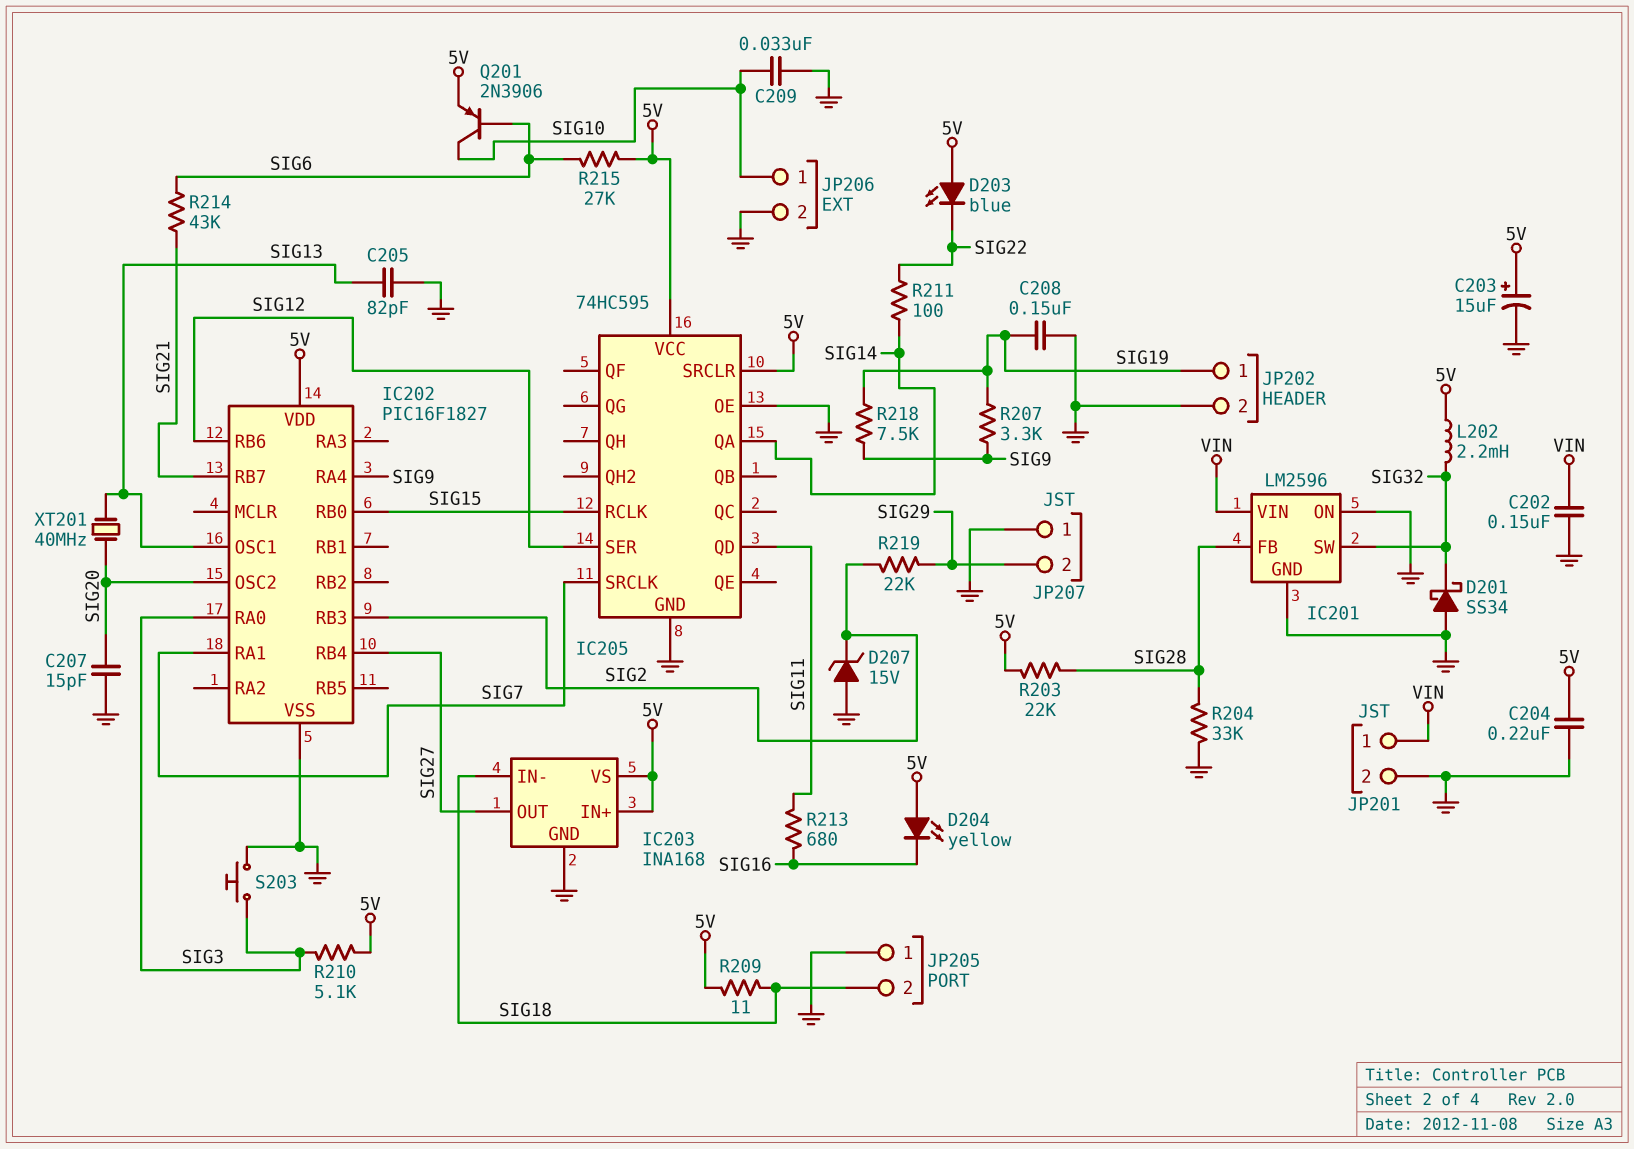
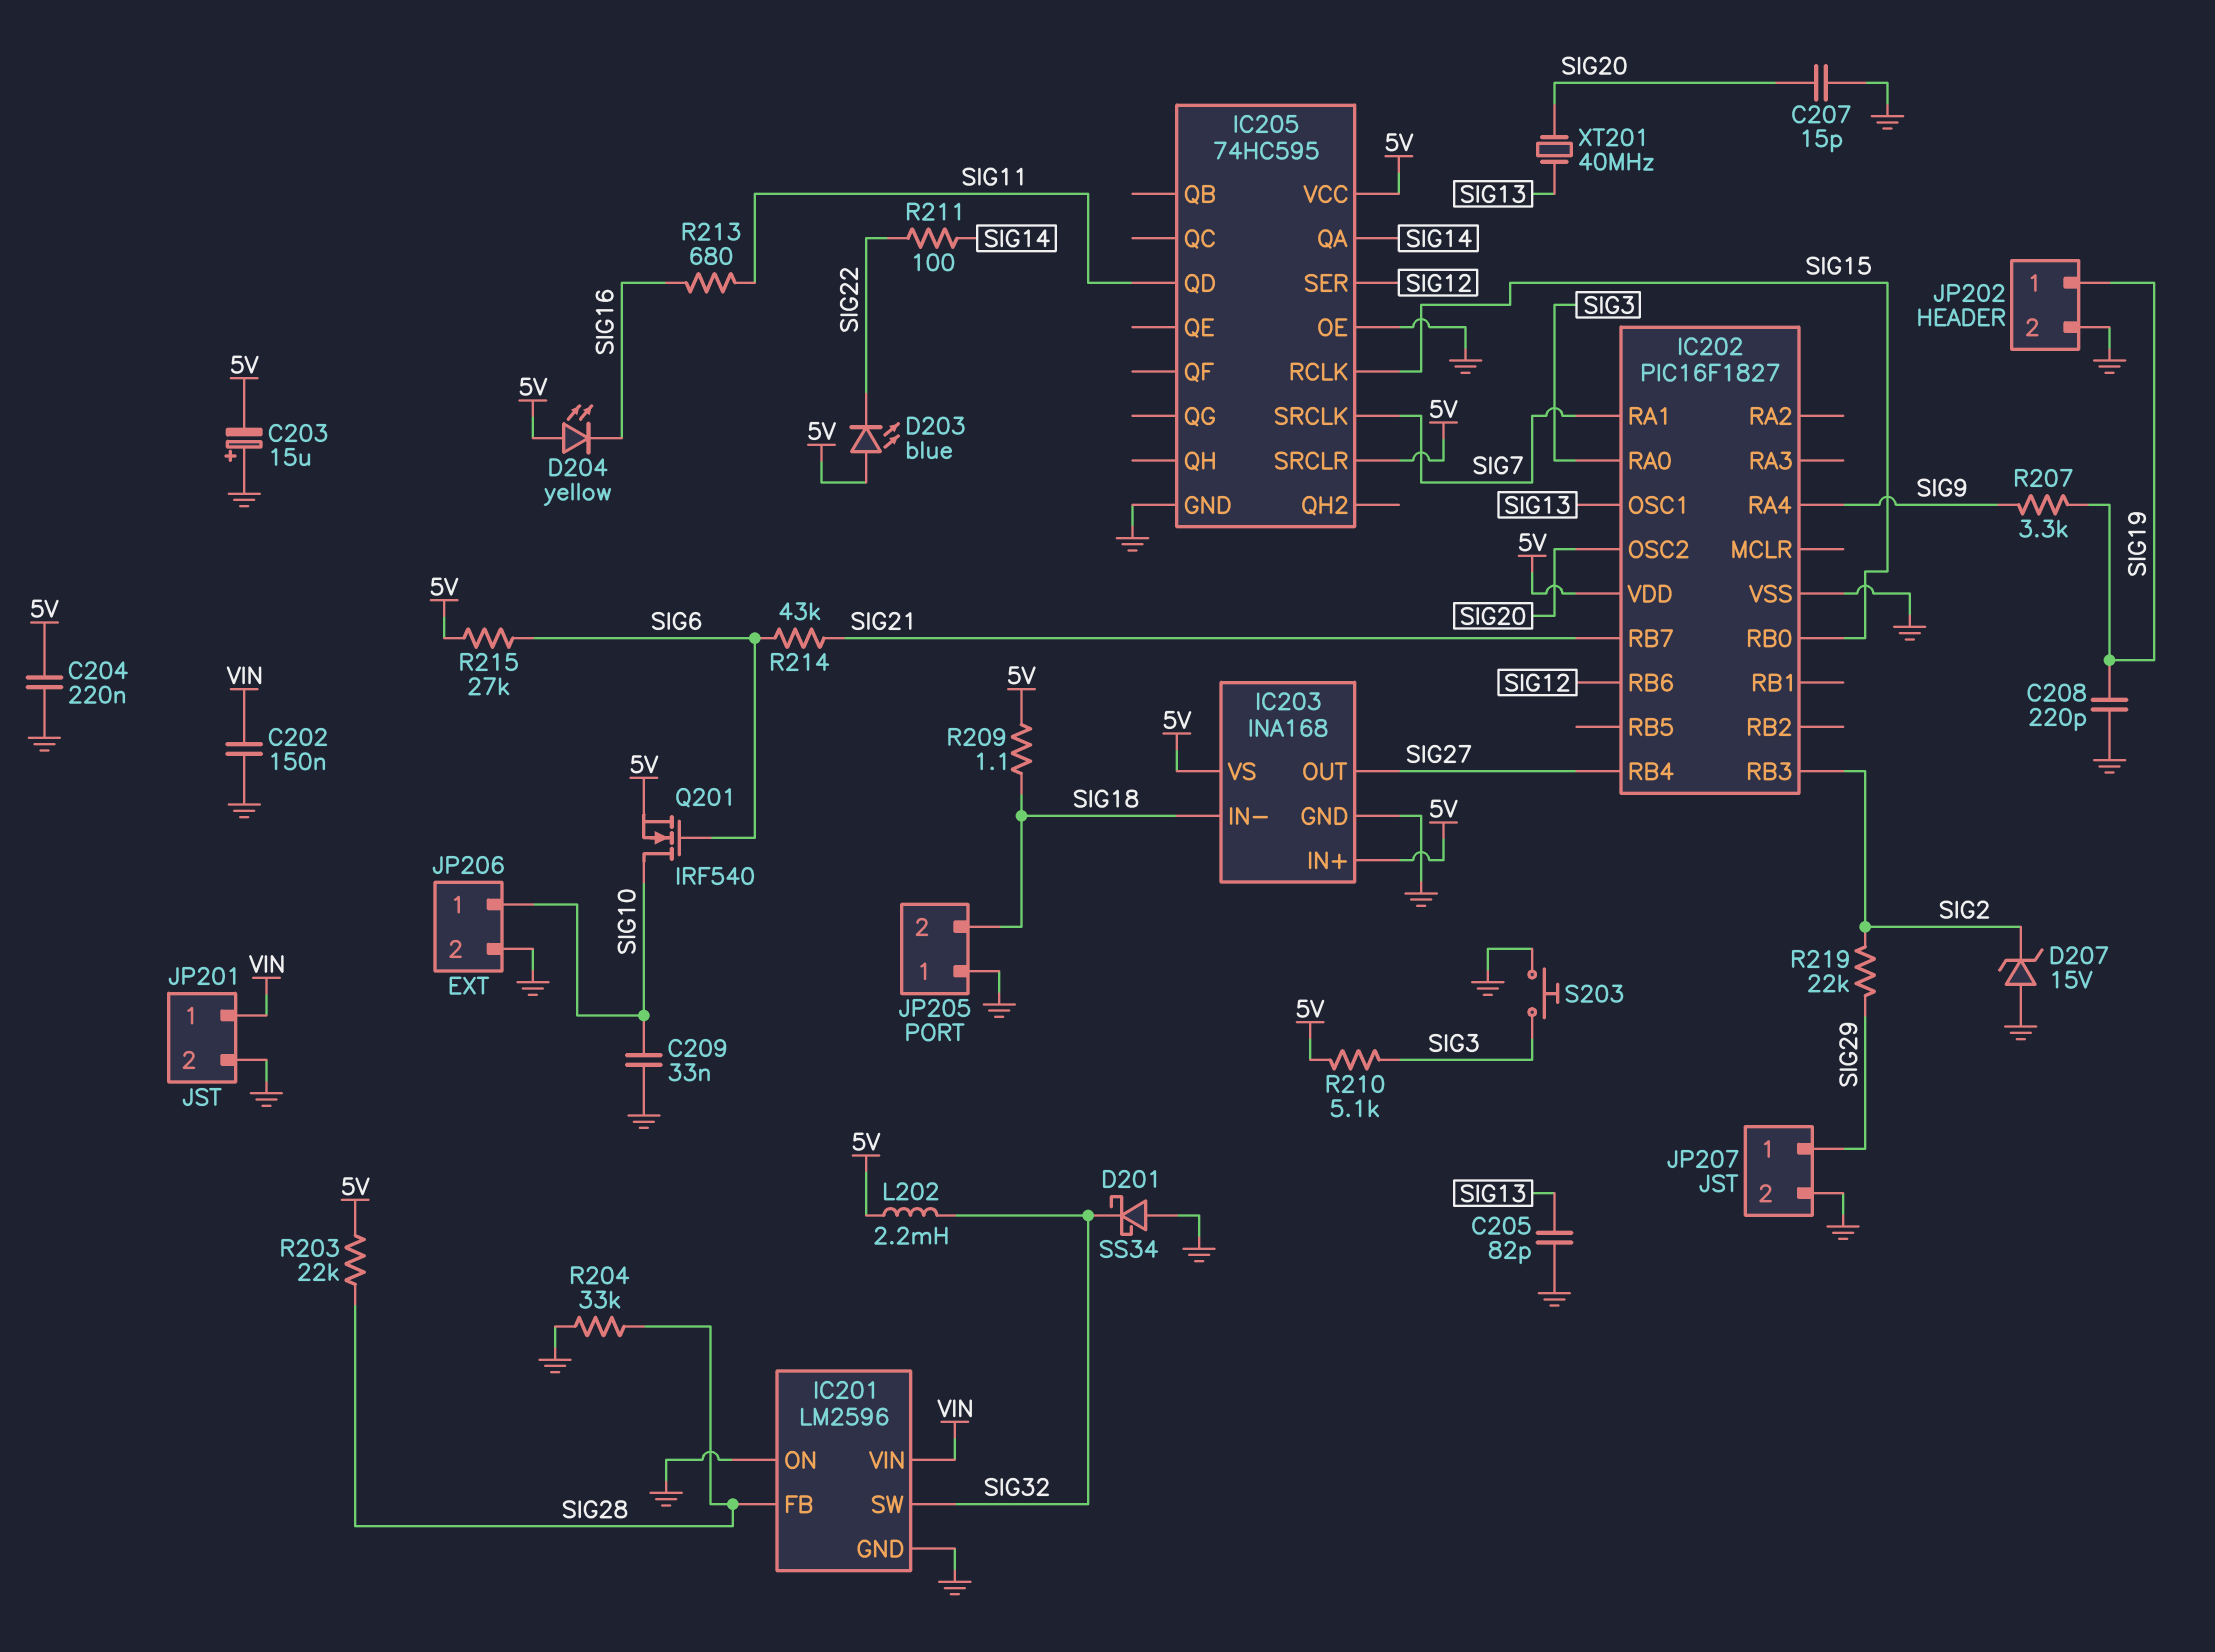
C203: 15uF (plus 5V, minus GND) -> 15uF (plus GND, minus 5V)
C208: 150nF (GND, SIG19) -> 220pF (GND, SIG19)
JP207 pin 1: GND -> SIG29
JP207 pin 2: SIG29 -> GND
Q201: PNP 2N3906 (B SIG6, C SIG10, E 5V) -> NMOS IRF540 (G SIG6, D SIG10, S 5V)
R209: 11 (5V, SIG18) -> 1.1 (5V, SIG18)
R218: 7.5k (SIG9, SIG19) -> none

